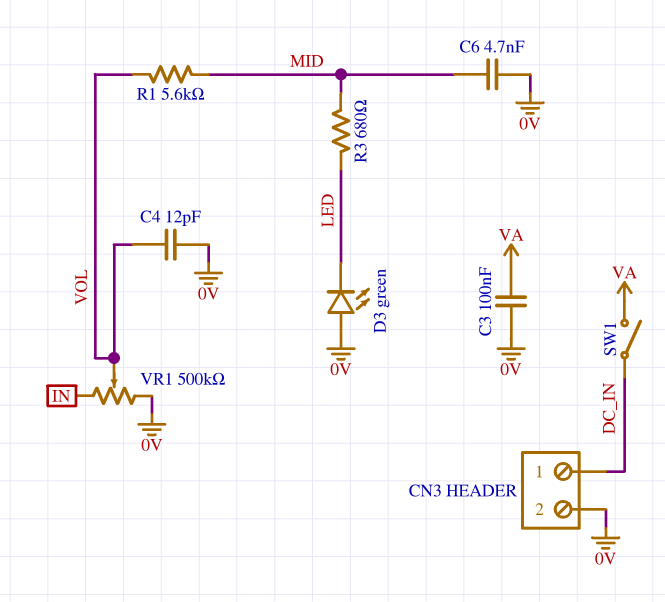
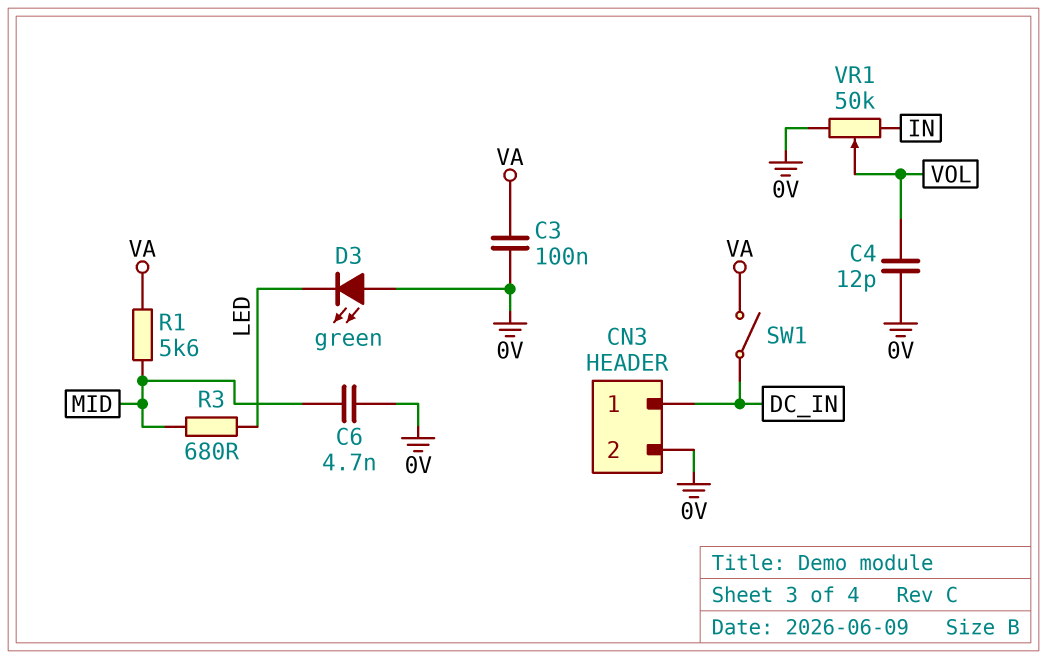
R1: 5.6k (MID, VOL) -> 5.6k (MID, VA)
VR1: 500k (0V, IN, wiper VOL) -> 50k (0V, IN, wiper VOL)

